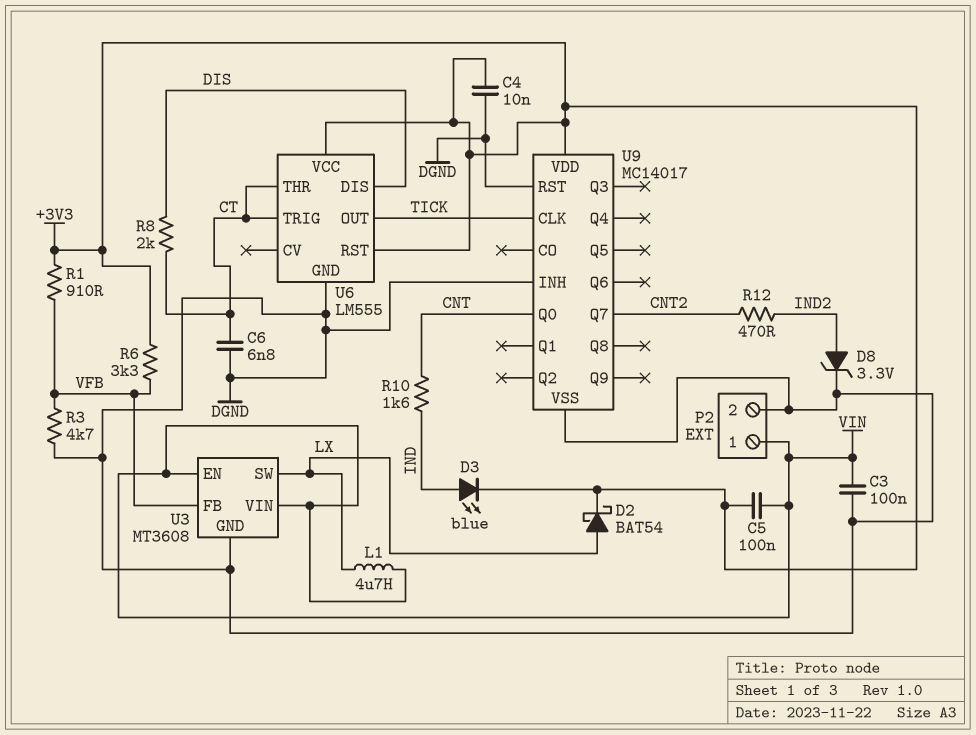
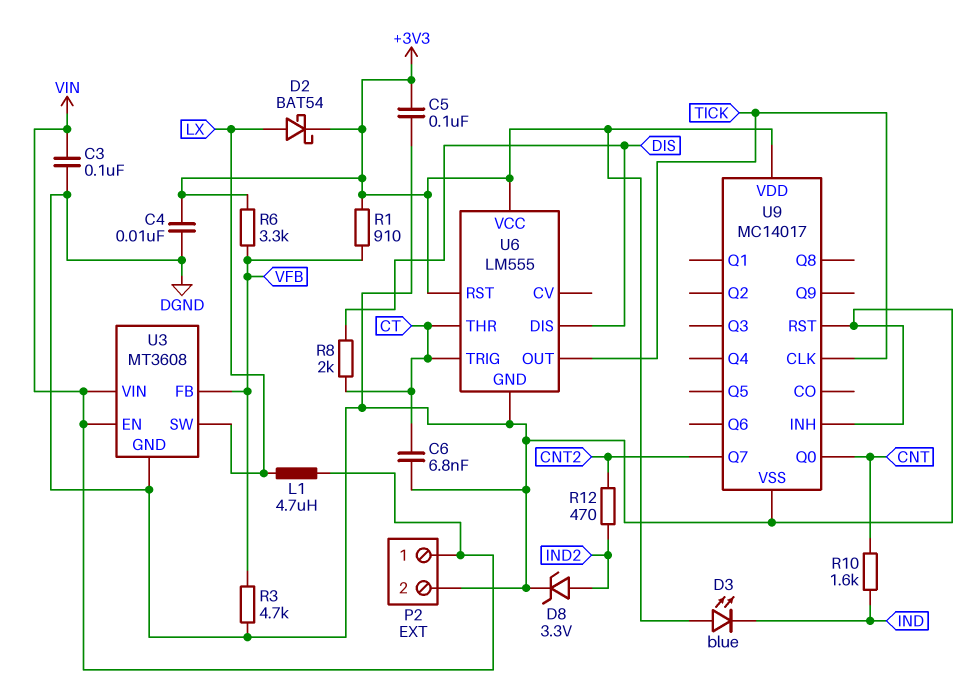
C5: 100nF (+3V3, VIN) -> 100nF (+3V3, DGND)
D3: LED blue (A IND, K +3V3) -> LED blue (A +3V3, K IND)

